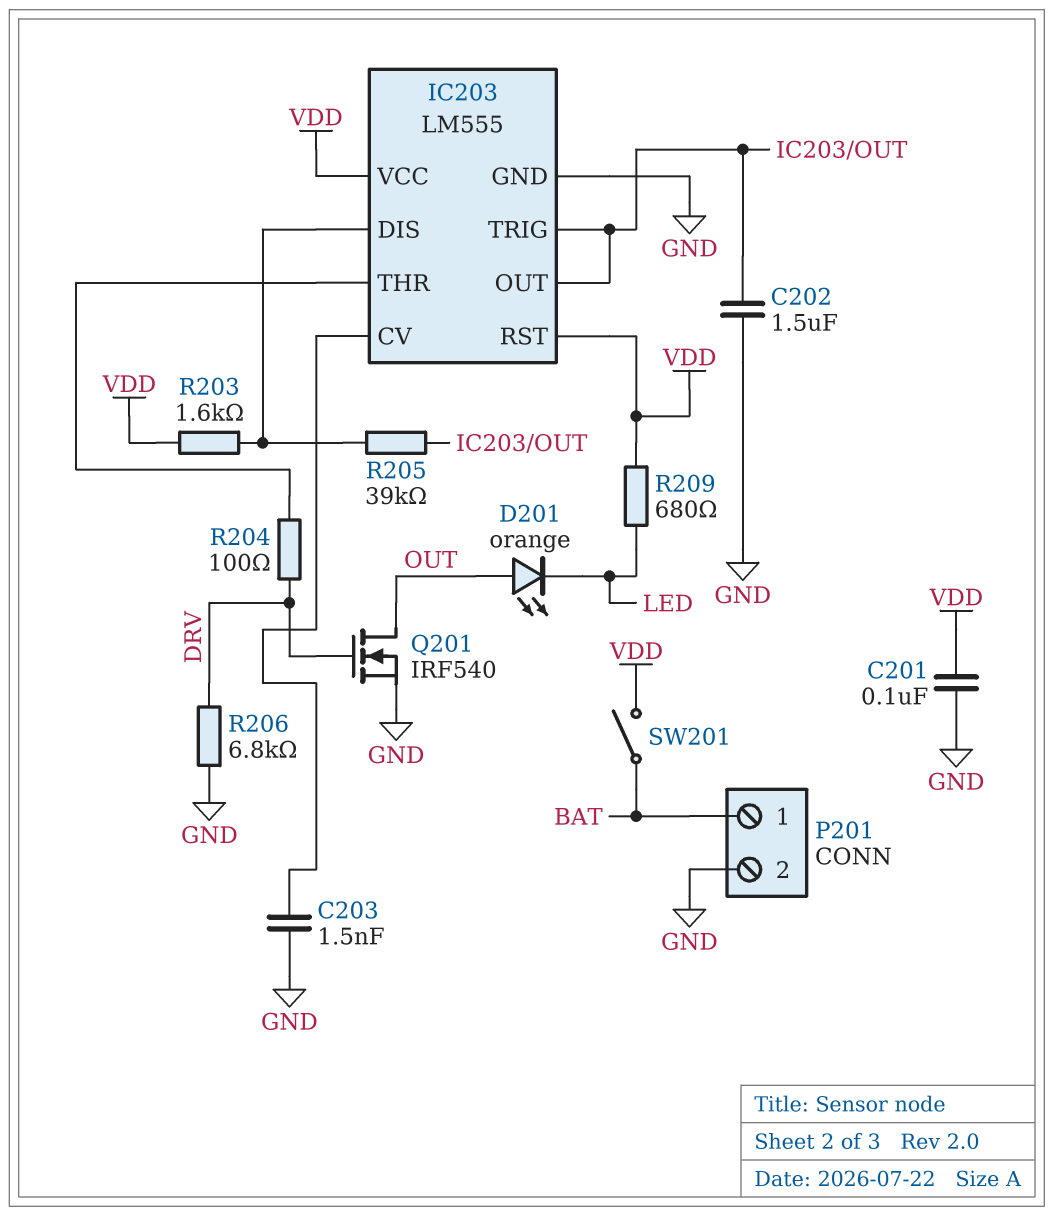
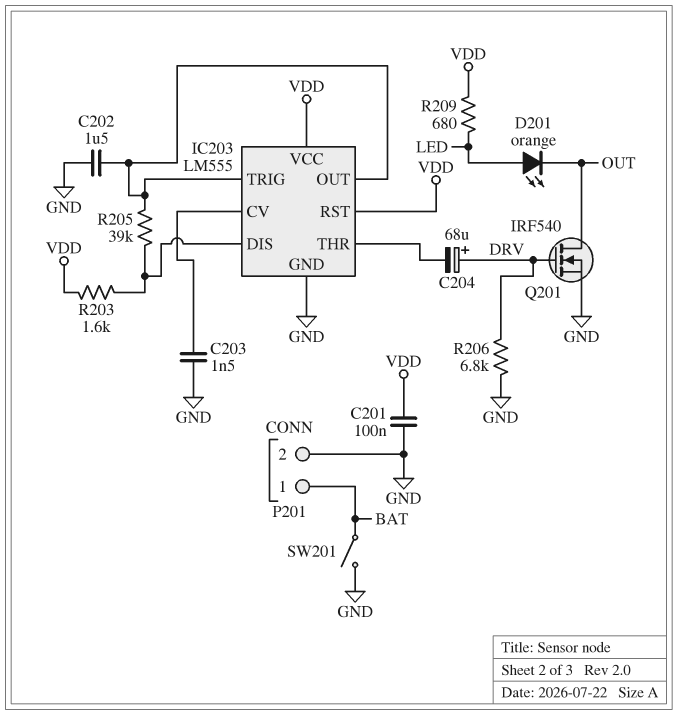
C204: none -> 68uF (plus DRV, minus IC203/THR)
D201: LED orange (A OUT, K LED) -> LED orange (A LED, K OUT)
R204: 100 (DRV, IC203/THR) -> none
SW201: switch (BAT, VDD) -> switch (BAT, GND)

